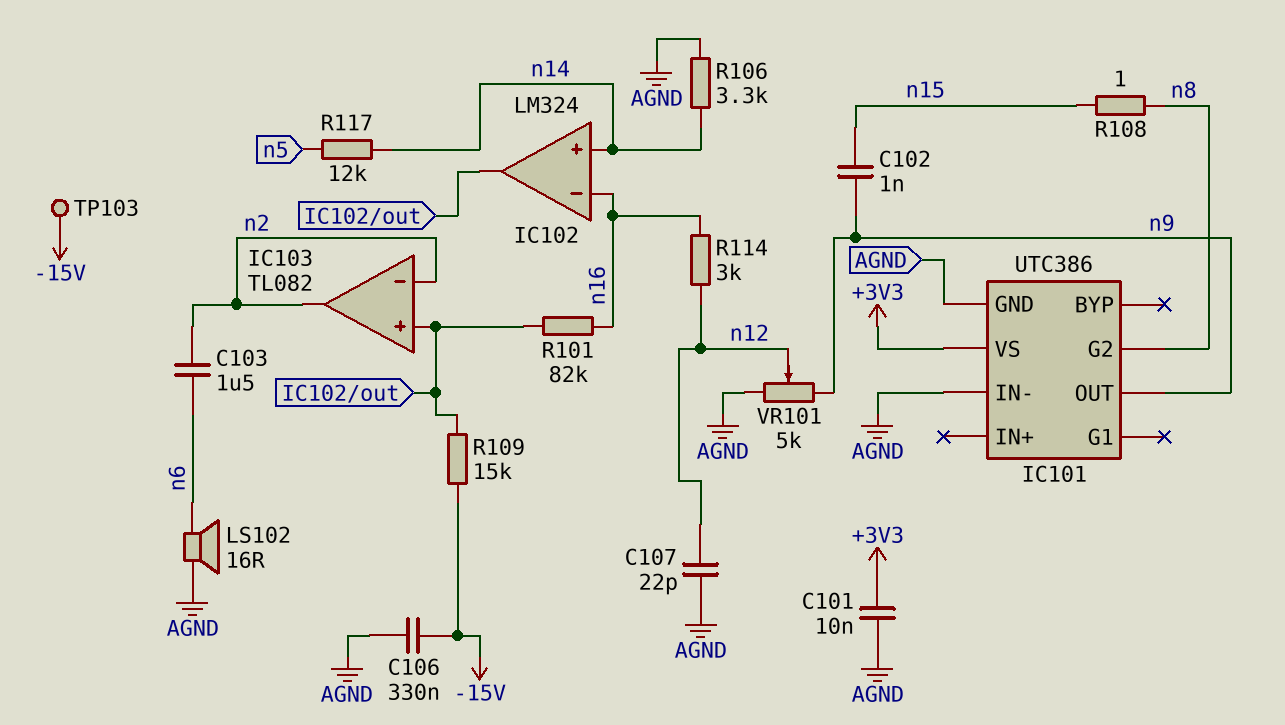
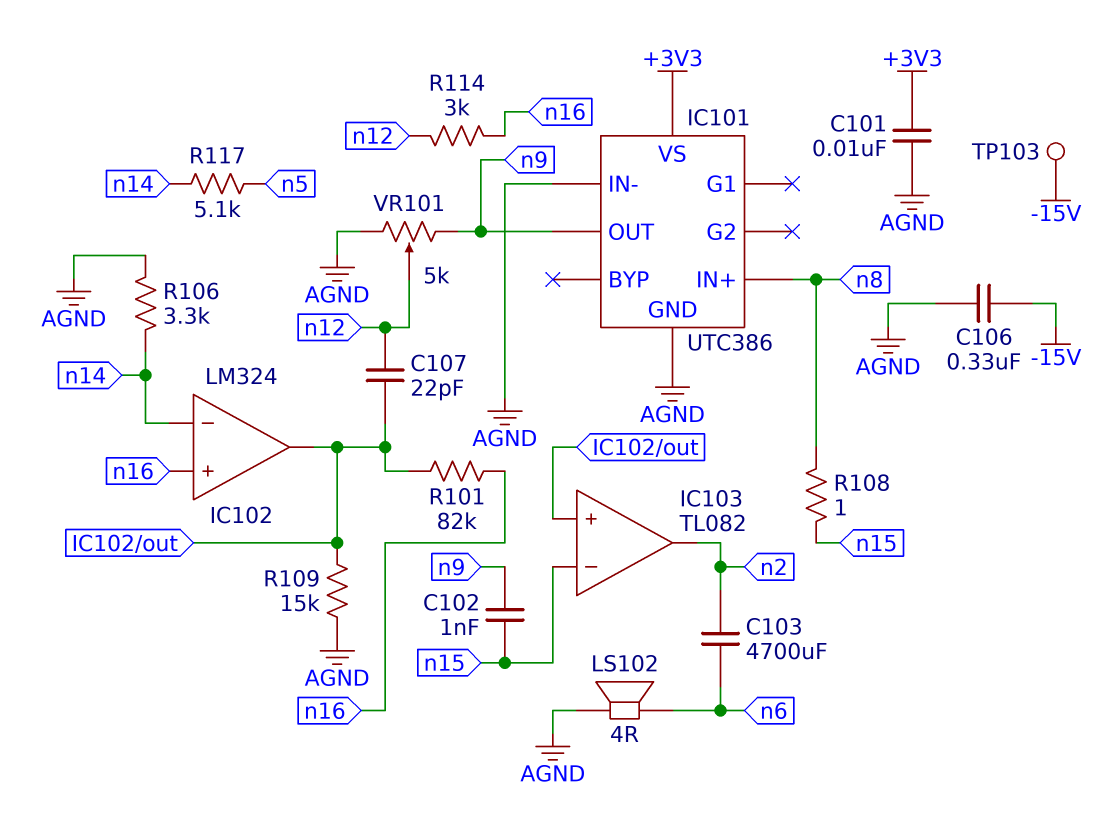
C103: 1.5uF (n2, n6) -> 4700uF (n2, n6)
C107: 22pF (AGND, n12) -> 22pF (IC102/out, n12)
IC101 pin G2: n8 -> none
IC101 pin IN+: none -> n8
IC102 pin in+: n14 -> n16
IC102 pin in-: n16 -> n14
IC103 pin in-: n2 -> n15
LS102: speaker 16R (AGND, n6) -> speaker 4R (AGND, n6)
R109: 15k (-15V, IC102/out) -> 15k (AGND, IC102/out)
R117: 12k (n5, n14) -> 5.1k (n5, n14)

